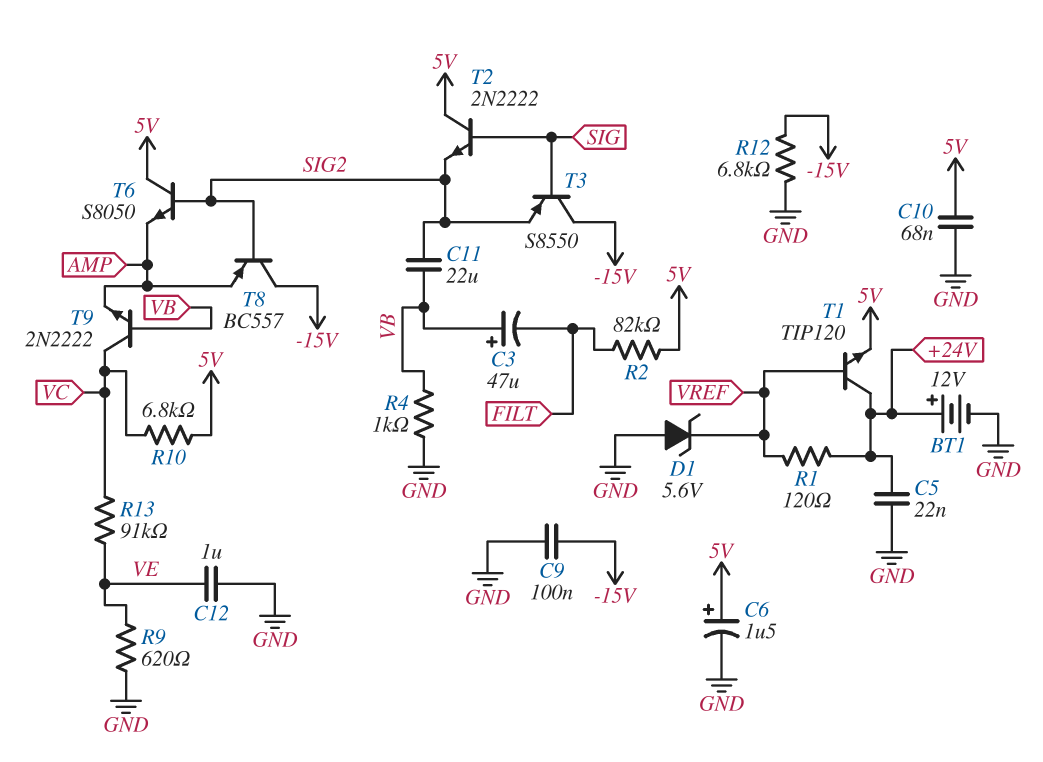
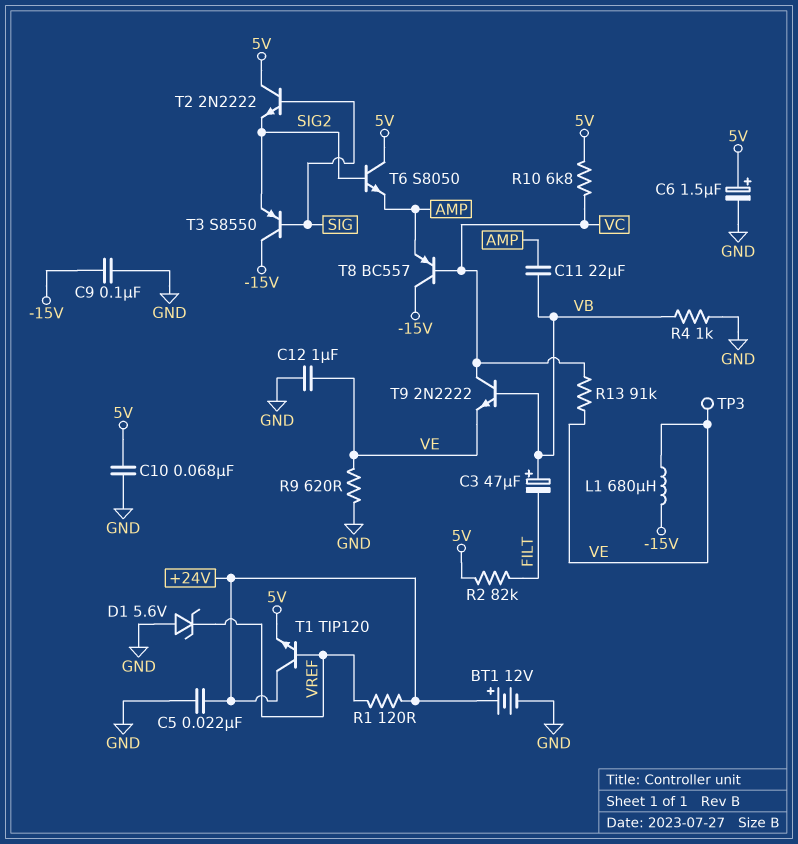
C11: 22uF (SIG2, VB) -> 22uF (AMP, VB)
L1: none -> 680uH (-15V, VE)
R12: 6.8k (-15V, GND) -> none
T8: PNP BC557 (B SIG2, C -15V, E AMP) -> PNP BC557 (B VC, C -15V, E AMP)
T9: NPN 2N2222 (B VB, C VC, E AMP) -> NPN 2N2222 (B VB, C VC, E VE)
TP3: none -> test point (VE)

